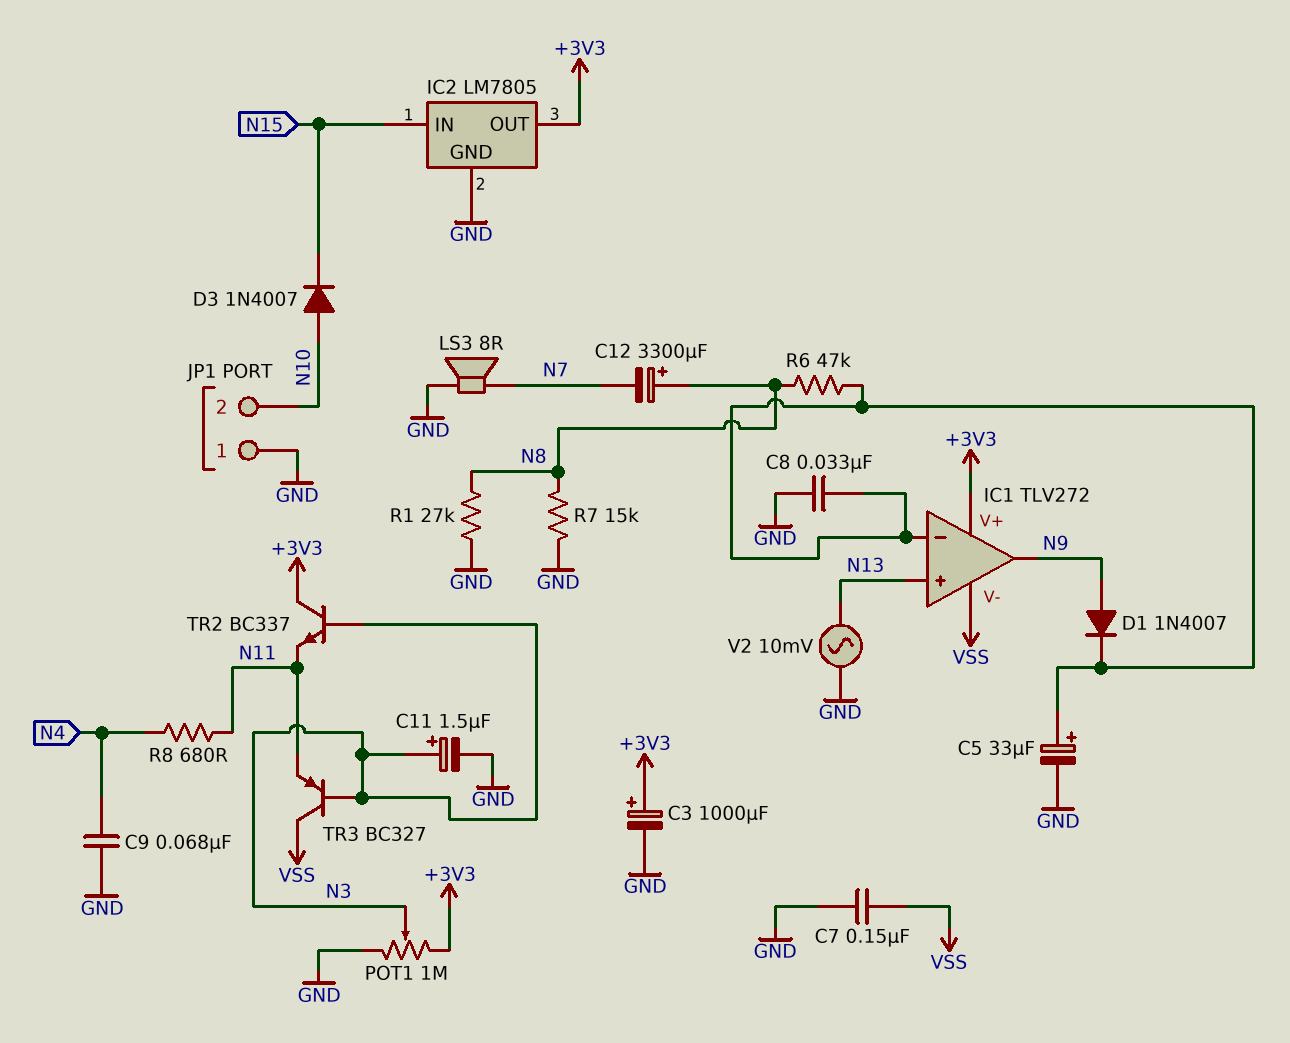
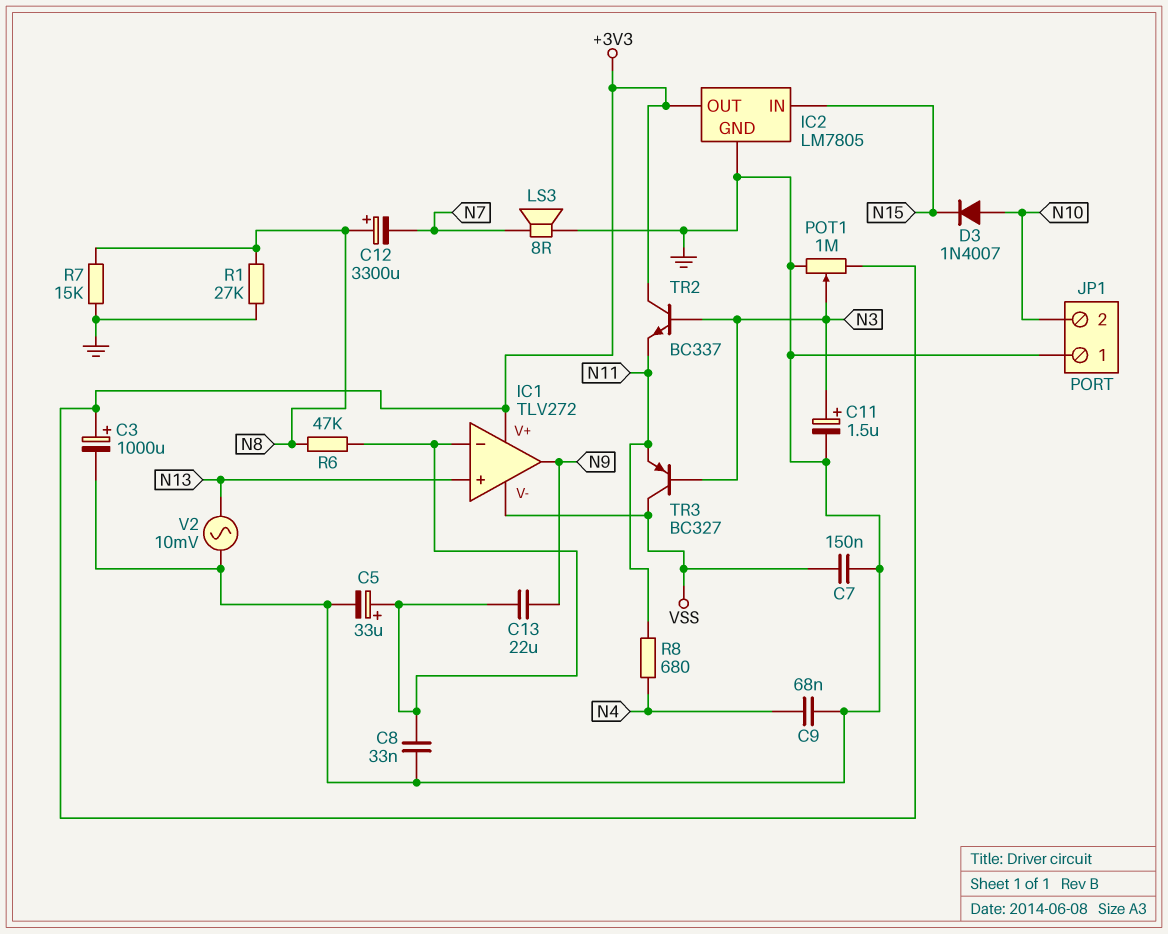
C13: none -> 22uF (IC1/in-, N9)
D1: diode 1N4007 (A N9, K IC1/in-) -> none

